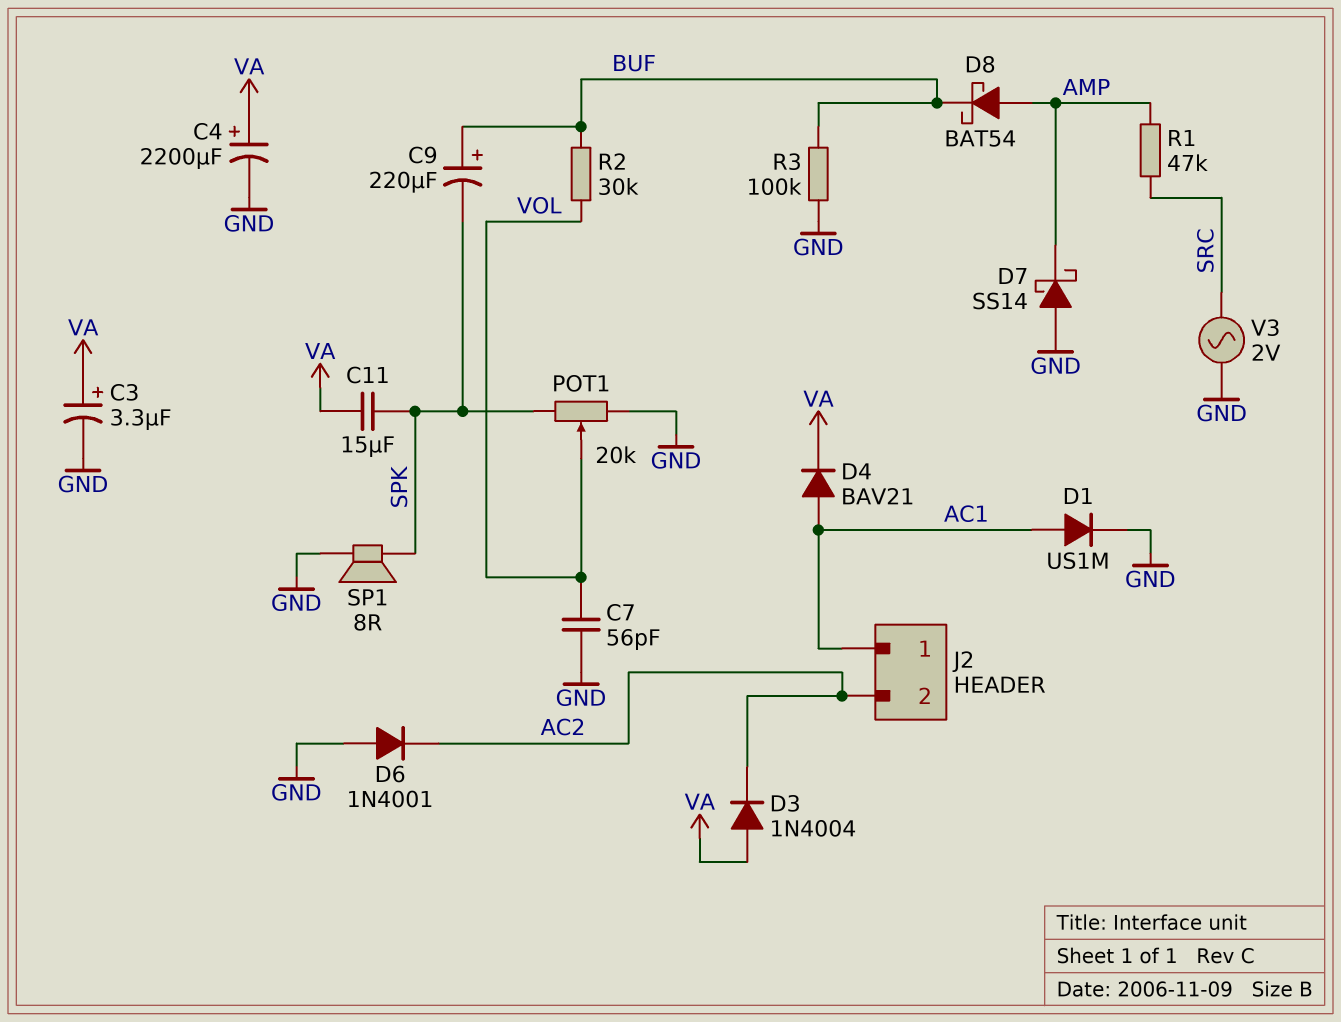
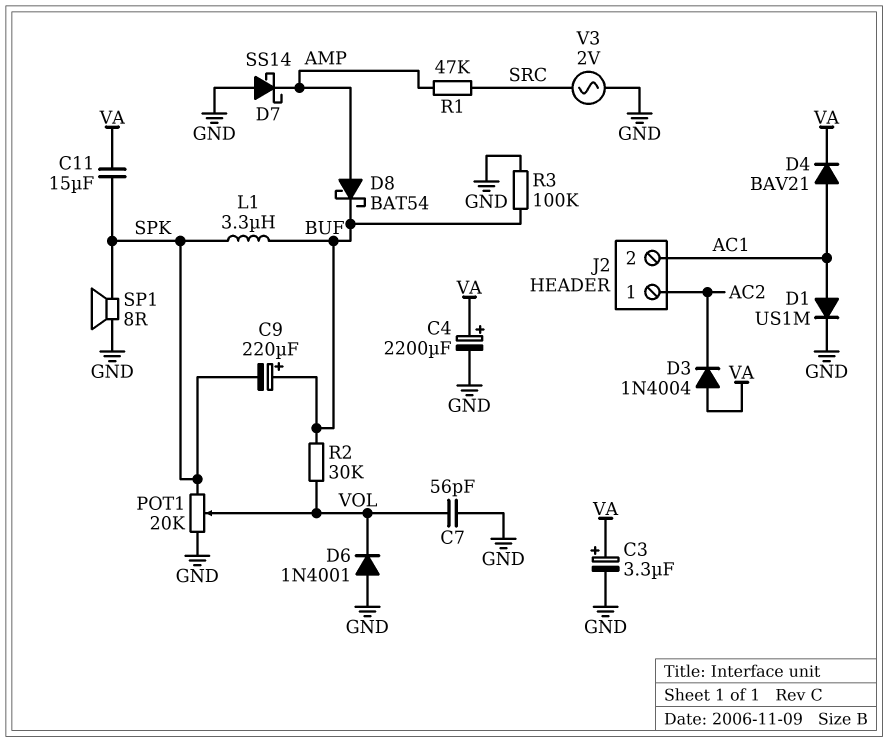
D6: diode 1N4001 (A GND, K AC2) -> diode 1N4001 (A GND, K VOL)
J2 pin 1: AC1 -> AC2
J2 pin 2: AC2 -> AC1
L1: none -> 3.3uH (BUF, SPK)

